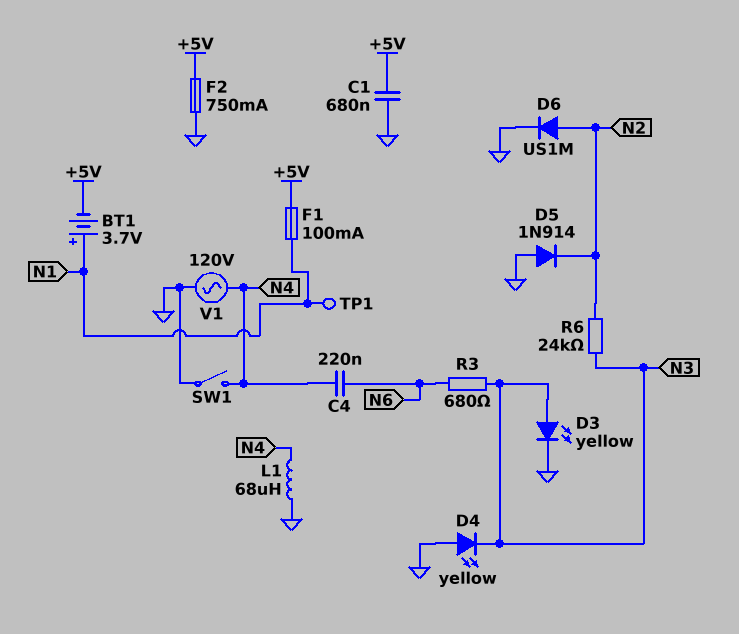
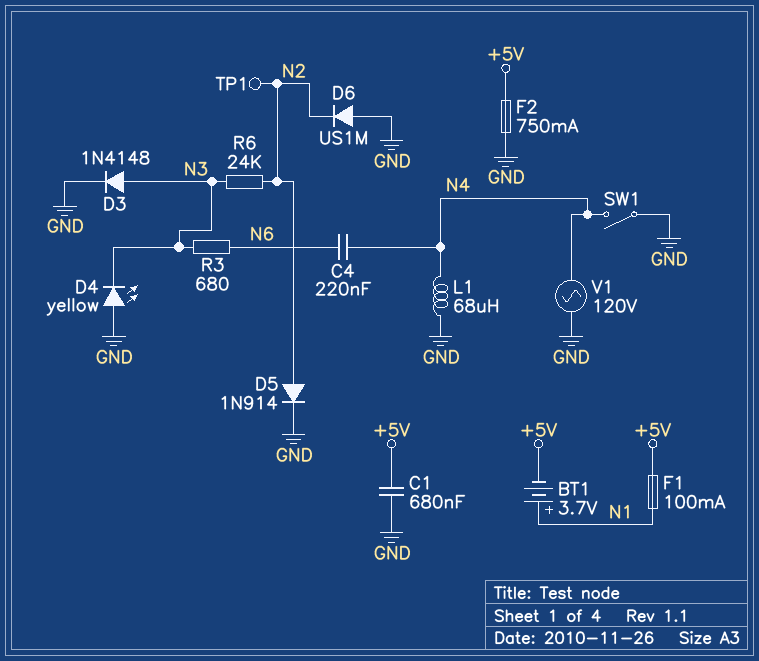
D3: LED yellow (A N3, K GND) -> diode 1N4148 (A N3, K GND)
D5: diode 1N914 (A GND, K N2) -> diode 1N914 (A N2, K GND)
D6: diode US1M (A N2, K GND) -> diode US1M (A GND, K N2)
TP1: test point (N1) -> test point (N2)

